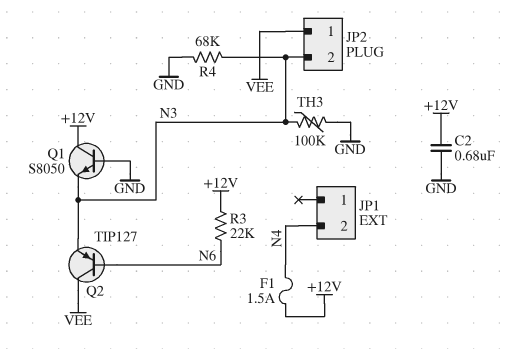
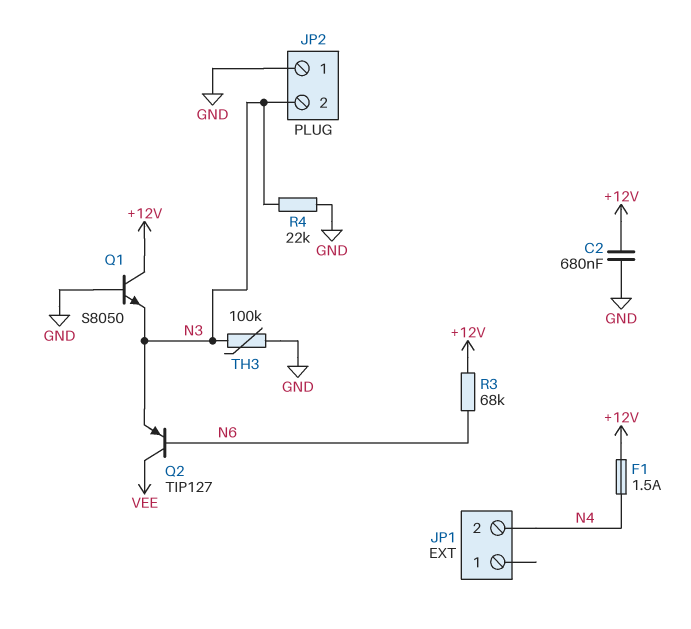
JP2 pin 1: VEE -> GND
R3: 22k (+12V, N6) -> 68k (+12V, N6)
R4: 68k (GND, N3) -> 22k (GND, N3)

